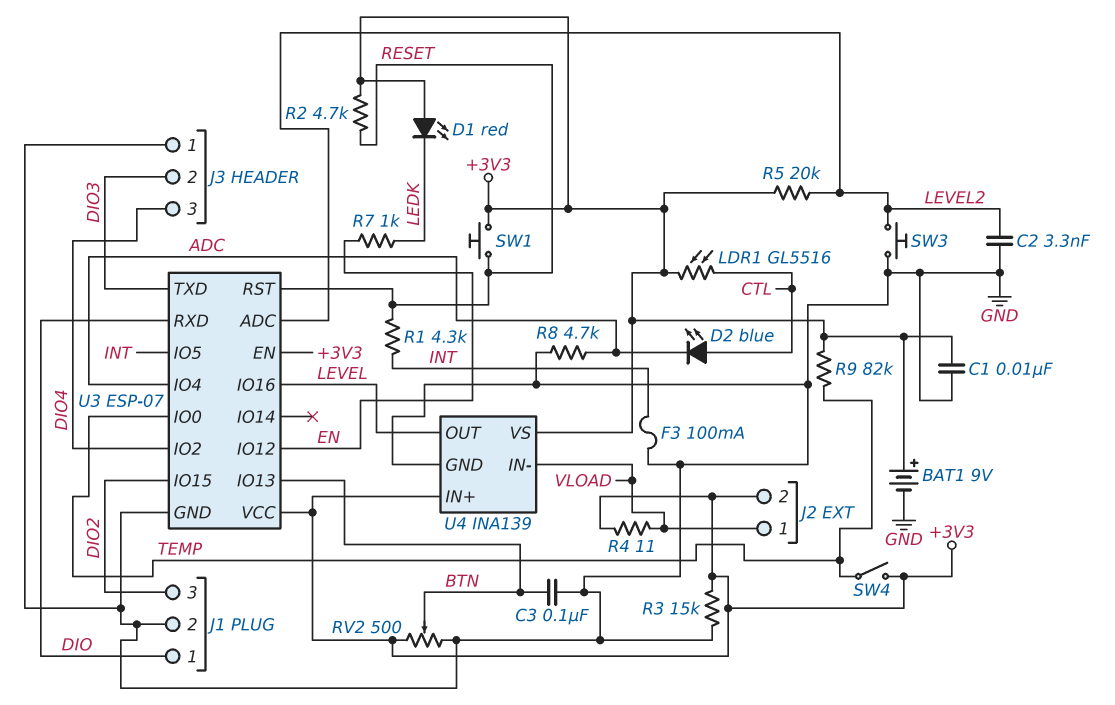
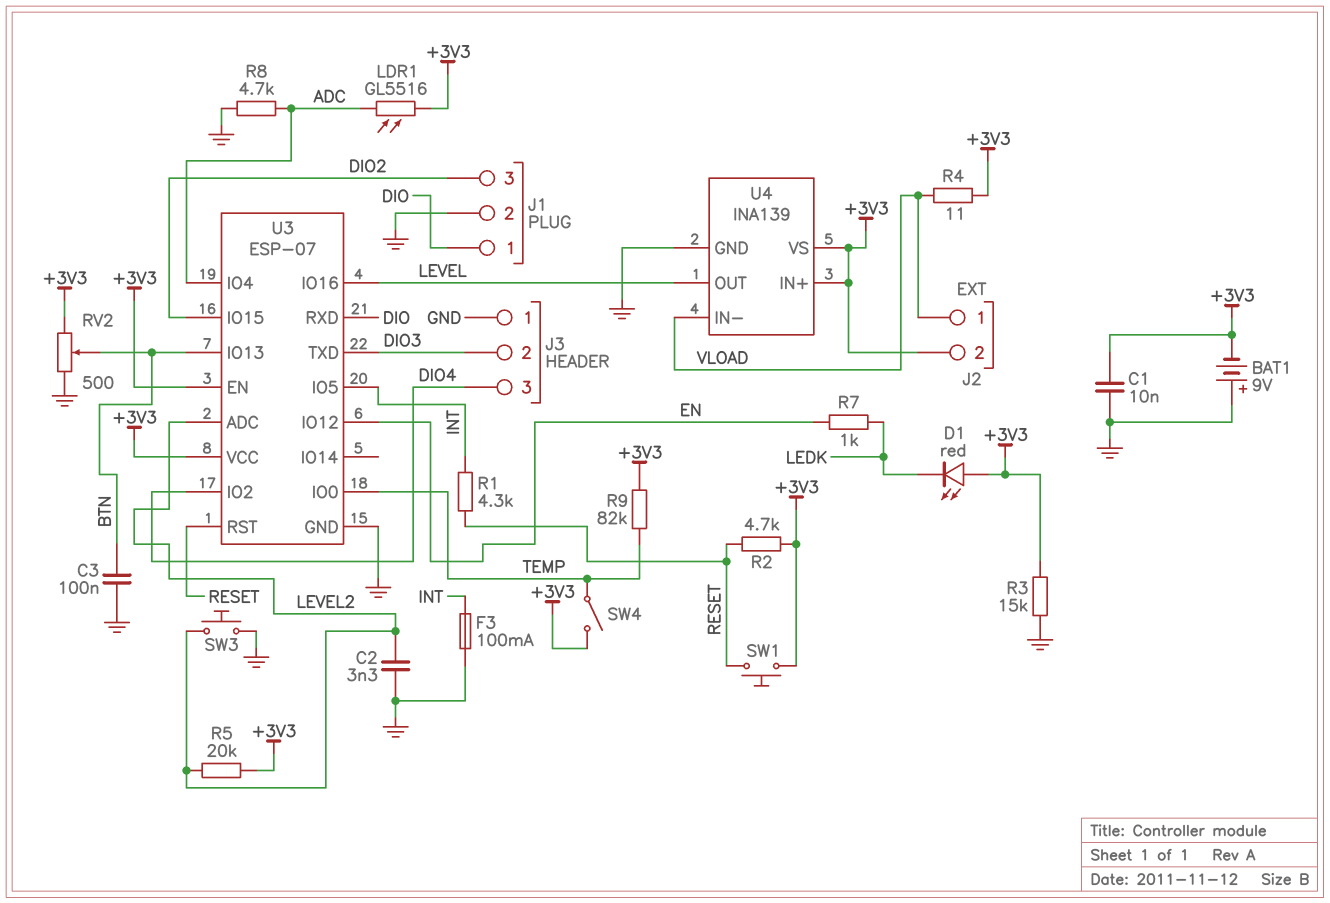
BAT1: 9V (plus +3V3, minus GND) -> 9V (plus GND, minus +3V3)
D2: LED blue (A CTL, K ADC) -> none
LDR1: GL5516 (+3V3, CTL) -> GL5516 (+3V3, ADC)

